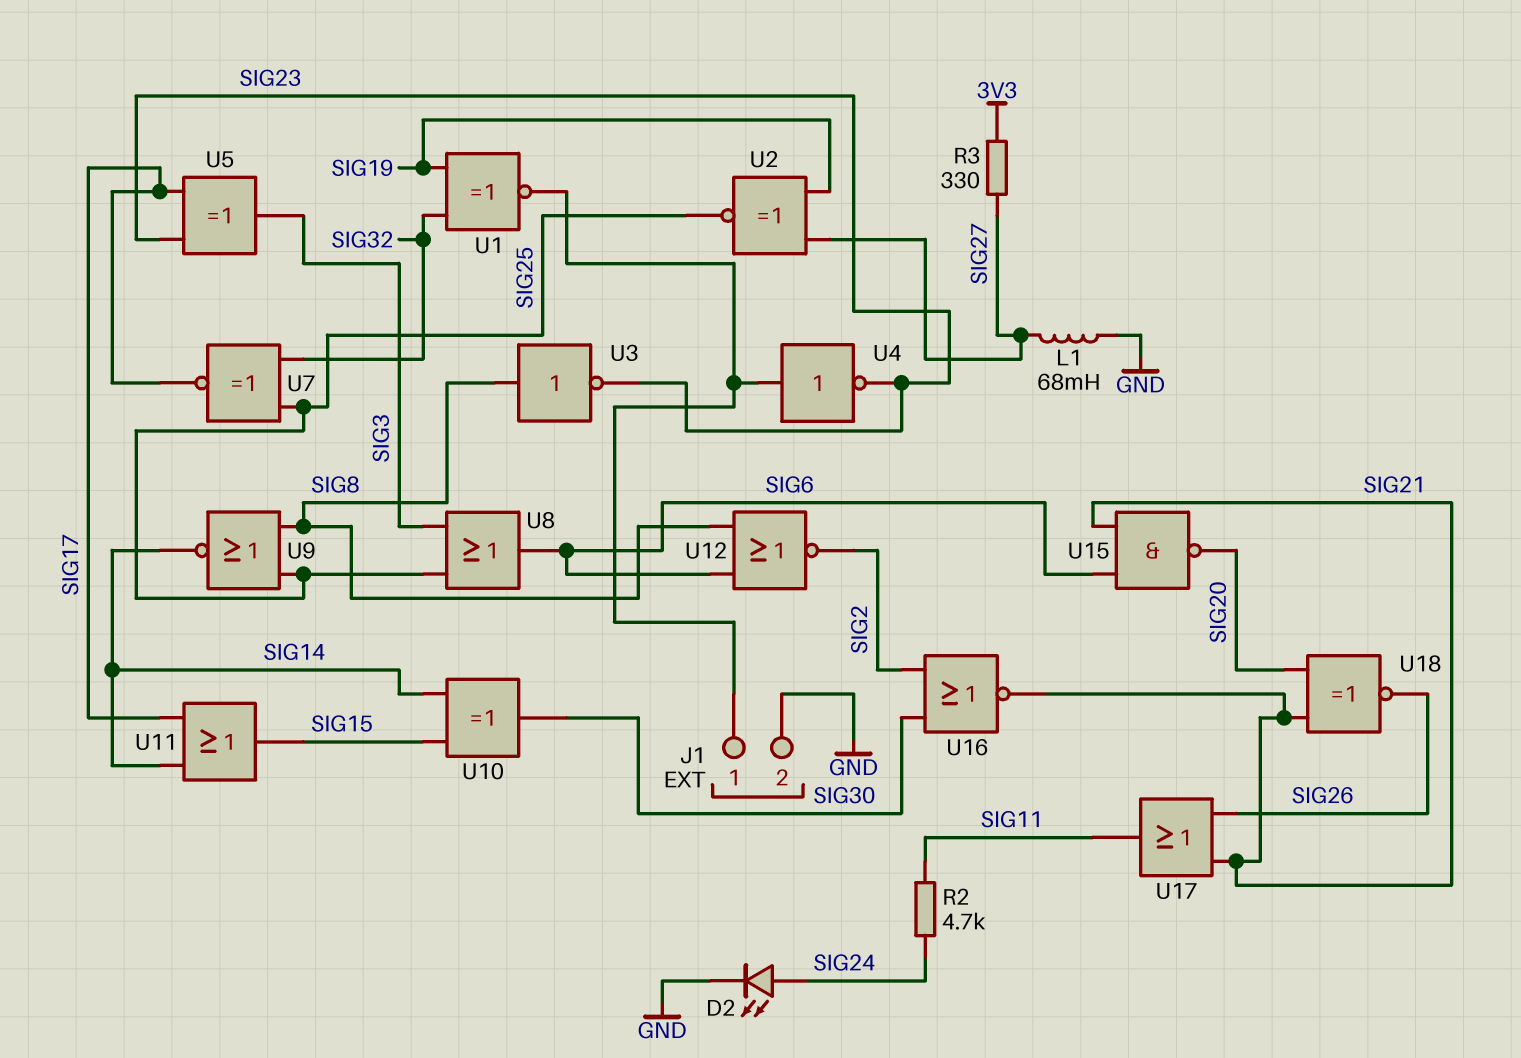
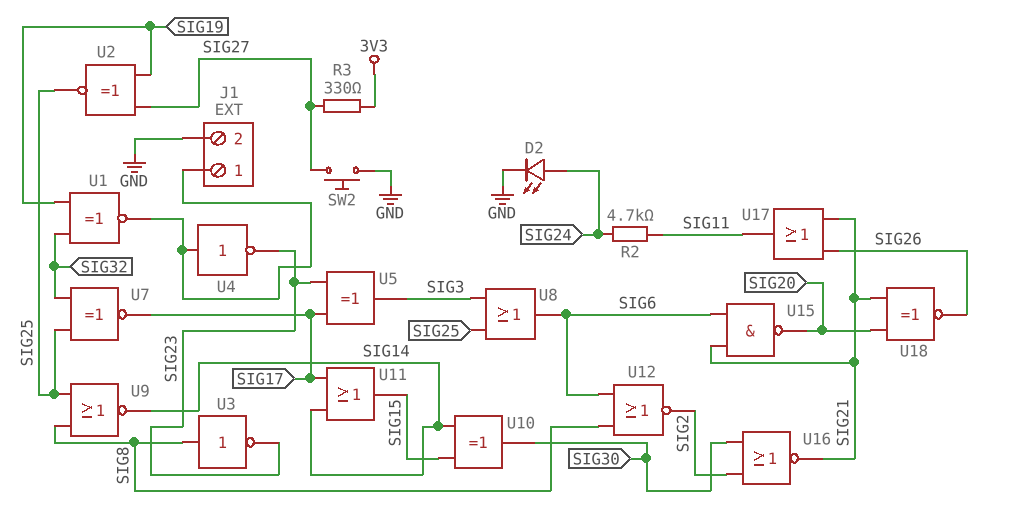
L1: 68mH (GND, SIG27) -> none
SW2: none -> button (GND, SIG27)

